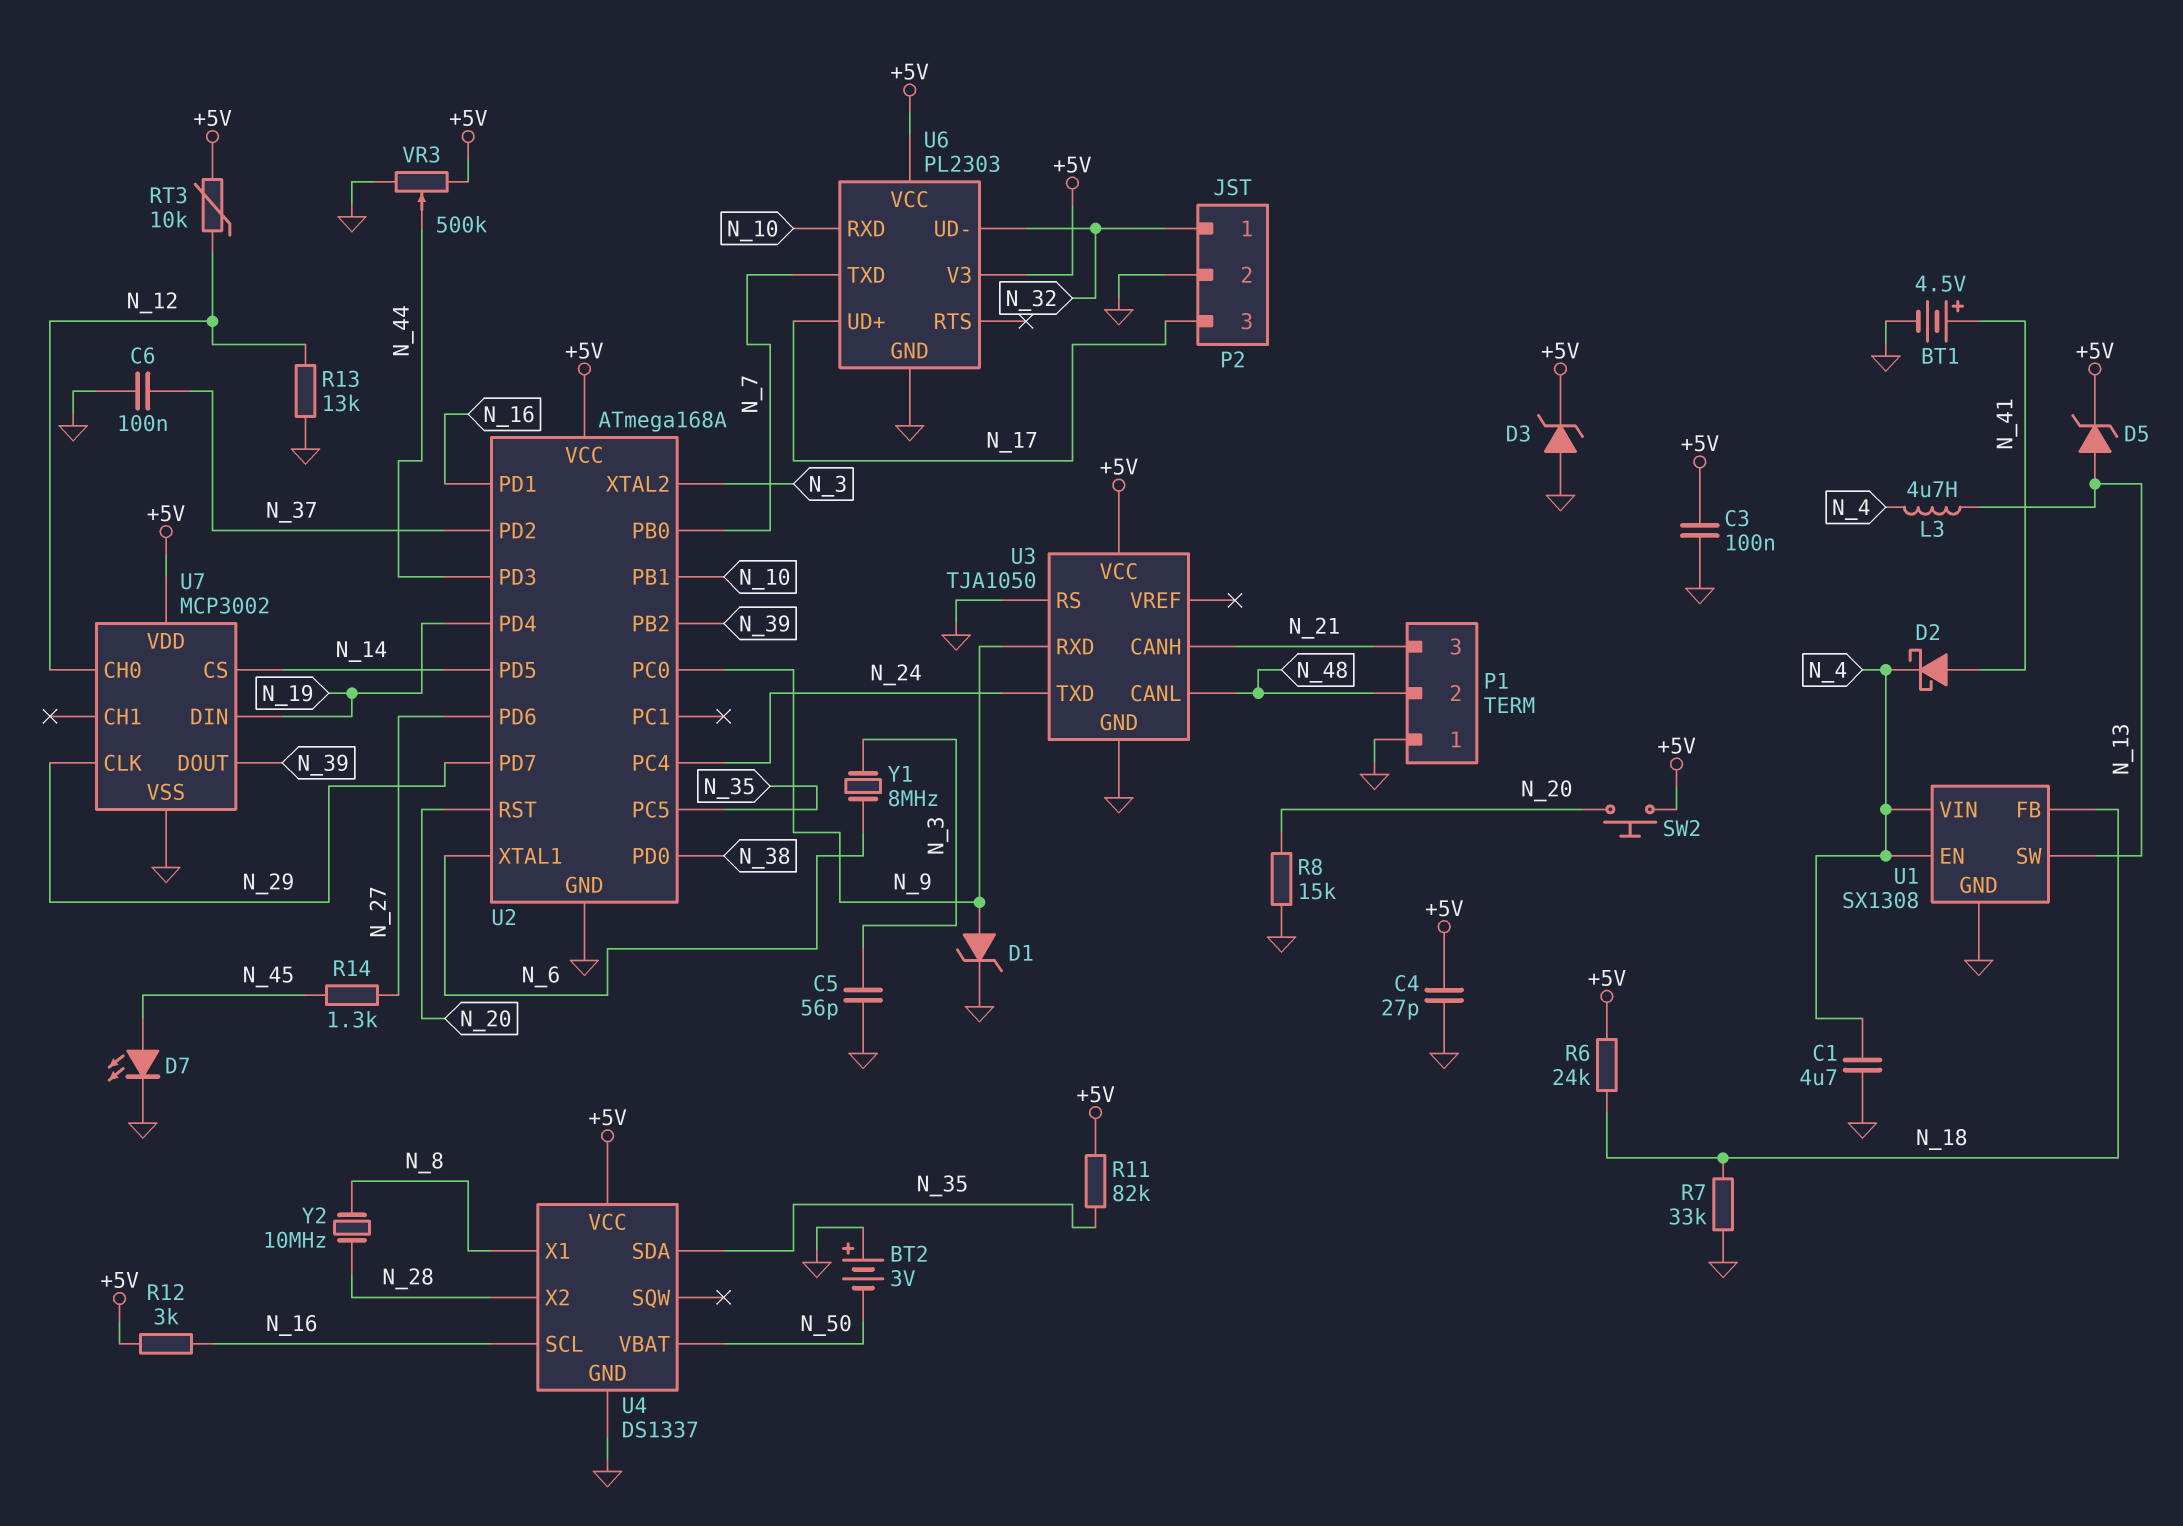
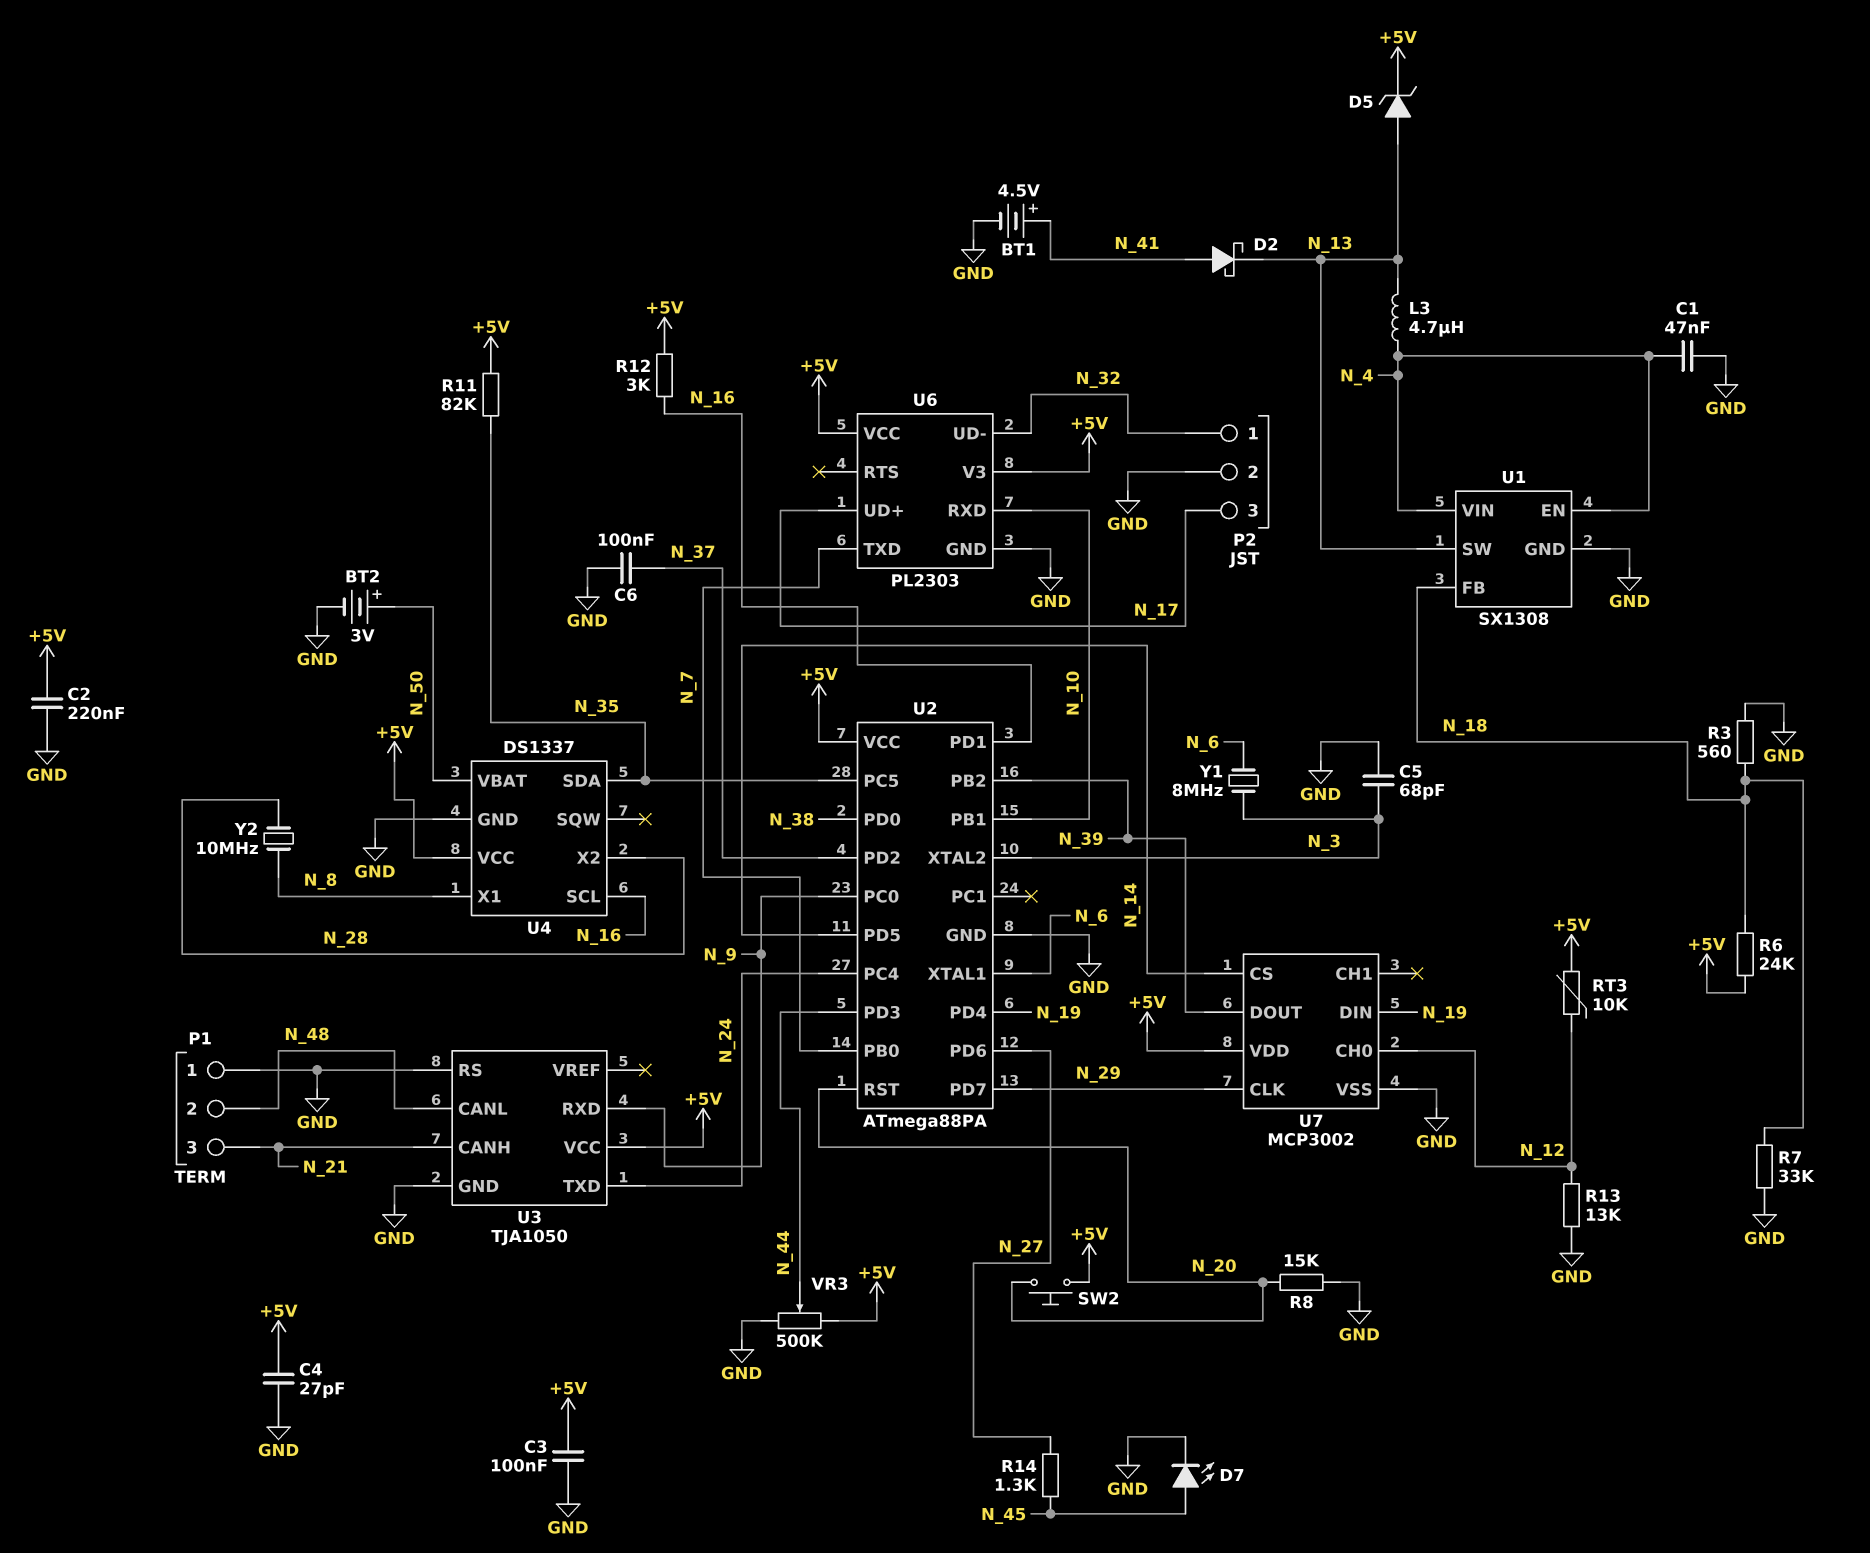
BT2: 3V (plus GND, minus N_50) -> 3V (plus N_50, minus GND)
C1: 4.7uF (GND, N_4) -> 47nF (GND, N_4)
C2: none -> 220nF (+5V, GND)
C5: 56pF (GND, N_3) -> 68pF (GND, N_3)
D1: zener (A N_9, K GND) -> none
D2: schottky (A N_41, K N_4) -> schottky (A N_41, K N_13)
D3: zener (A GND, K +5V) -> none
R3: none -> 560 (GND, N_18)
U2: ATmega168A -> ATmega88PA

